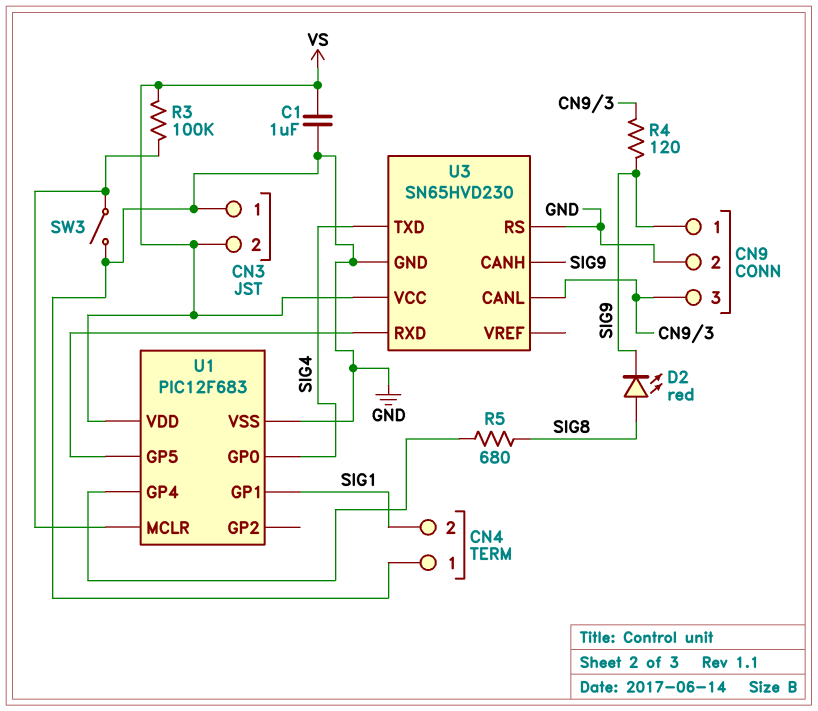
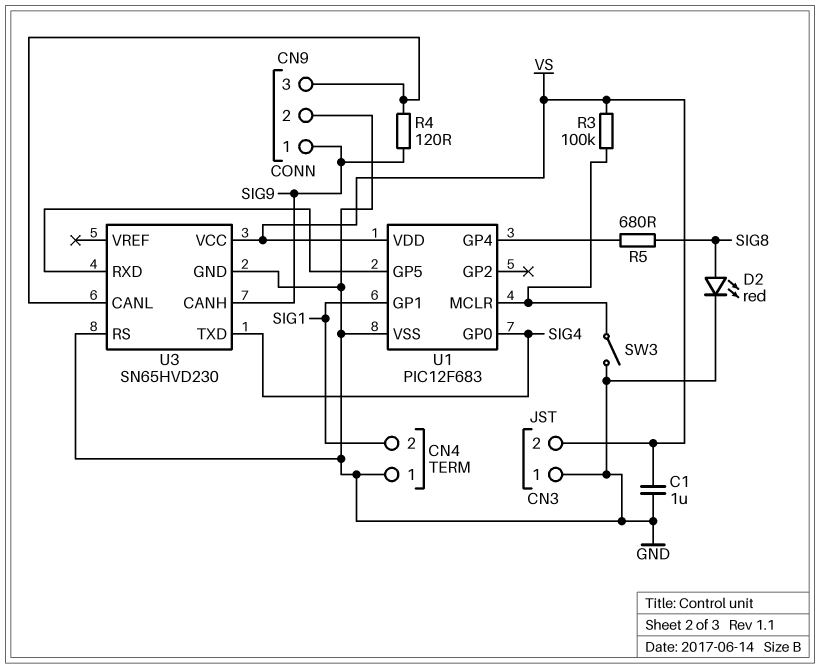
D2: LED red (A SIG8, K SIG9) -> LED red (A SIG8, K GND)

